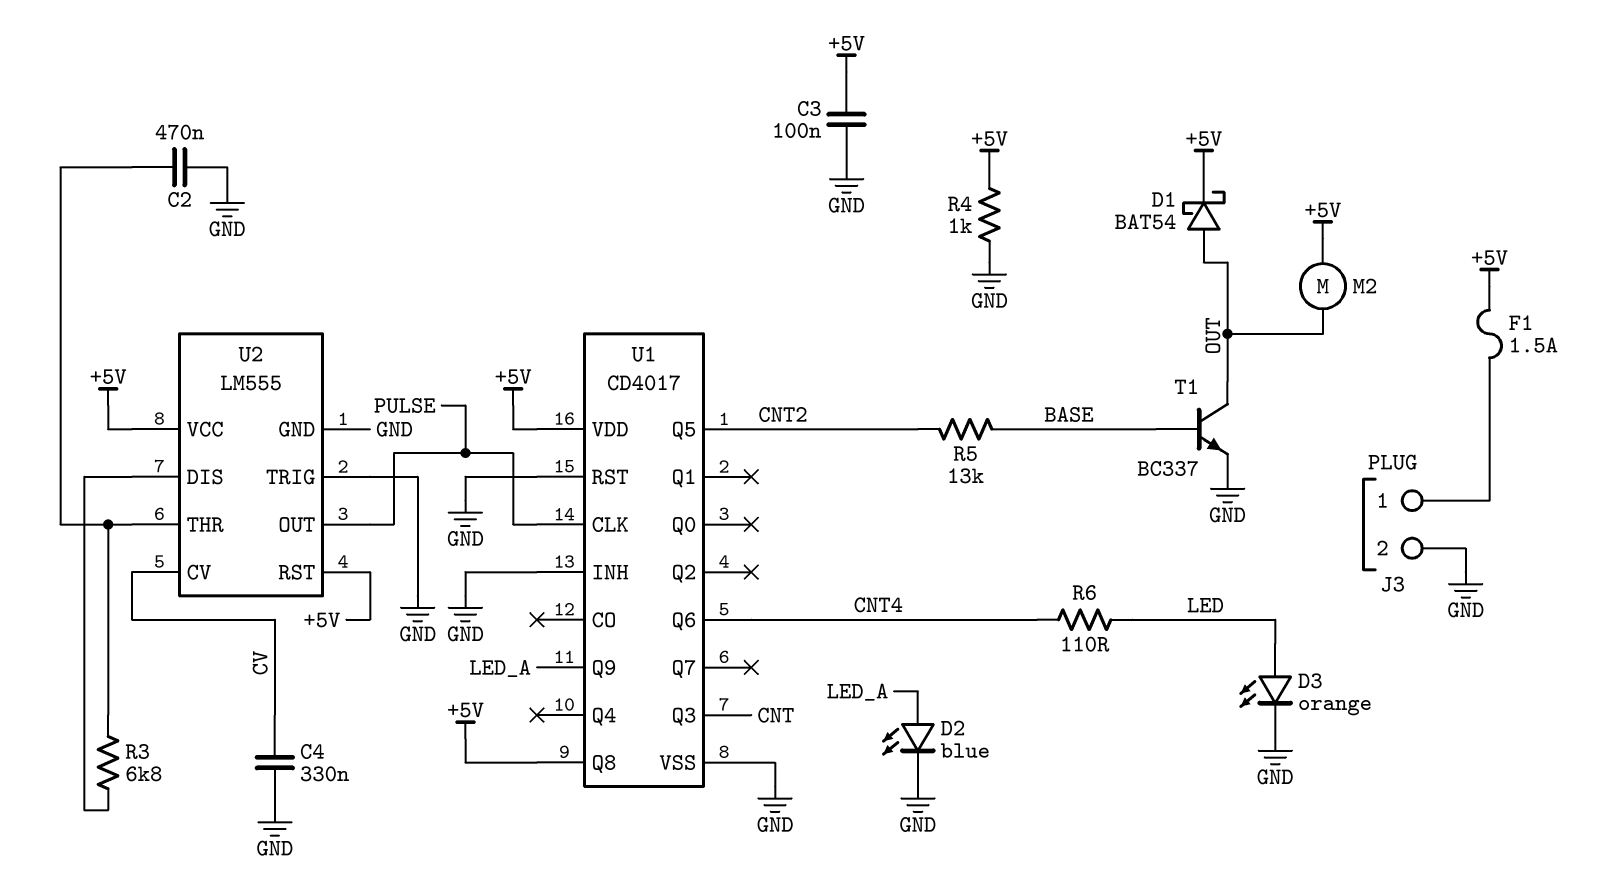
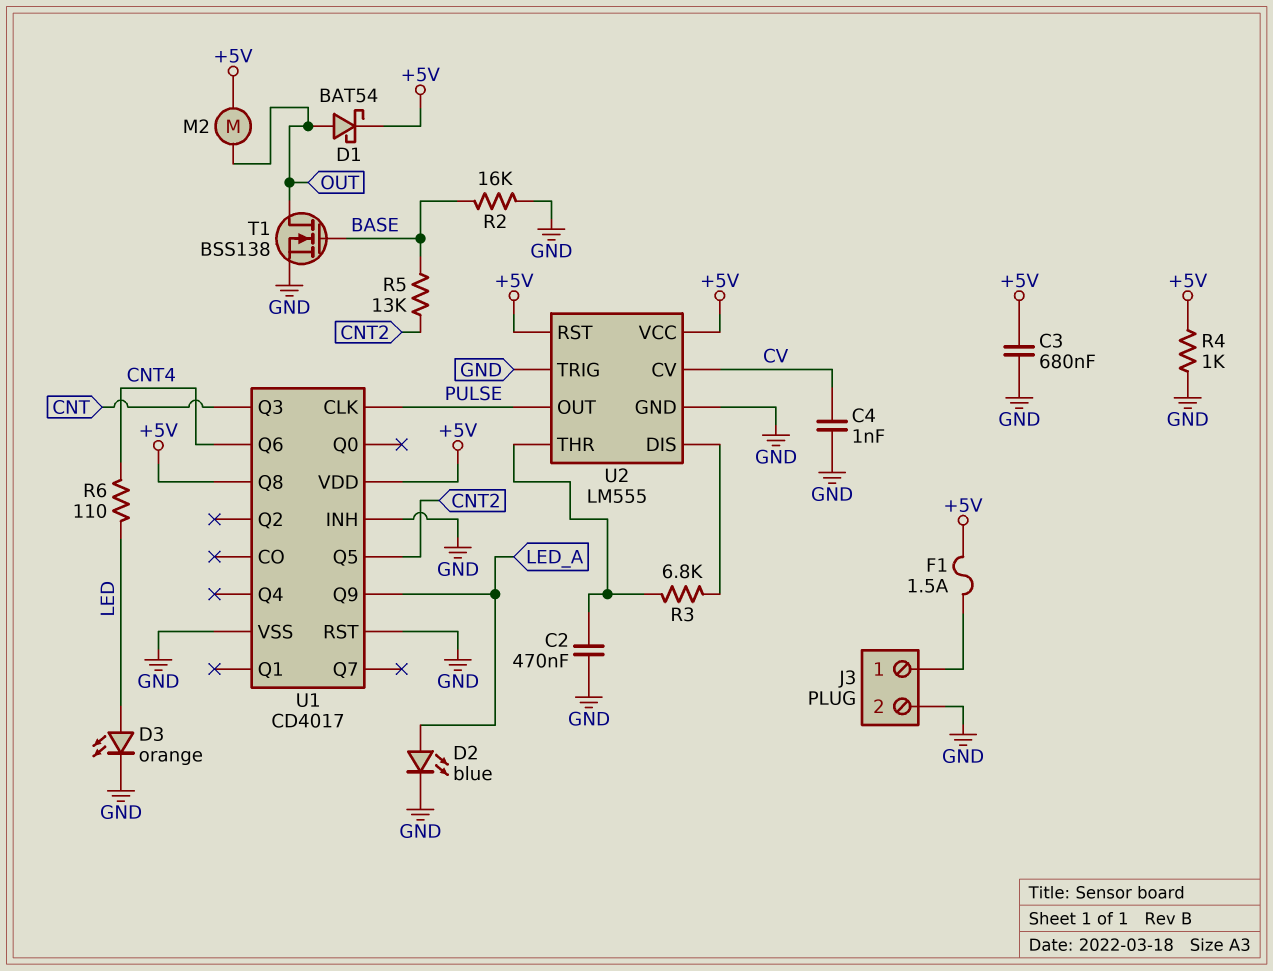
C3: 100nF (+5V, GND) -> 680nF (+5V, GND)
C4: 330nF (CV, GND) -> 1nF (CV, GND)
R2: none -> 16k (BASE, GND)
T1: NPN BC337 (B BASE, C OUT, E GND) -> NMOS BSS138 (G BASE, D OUT, S GND)

